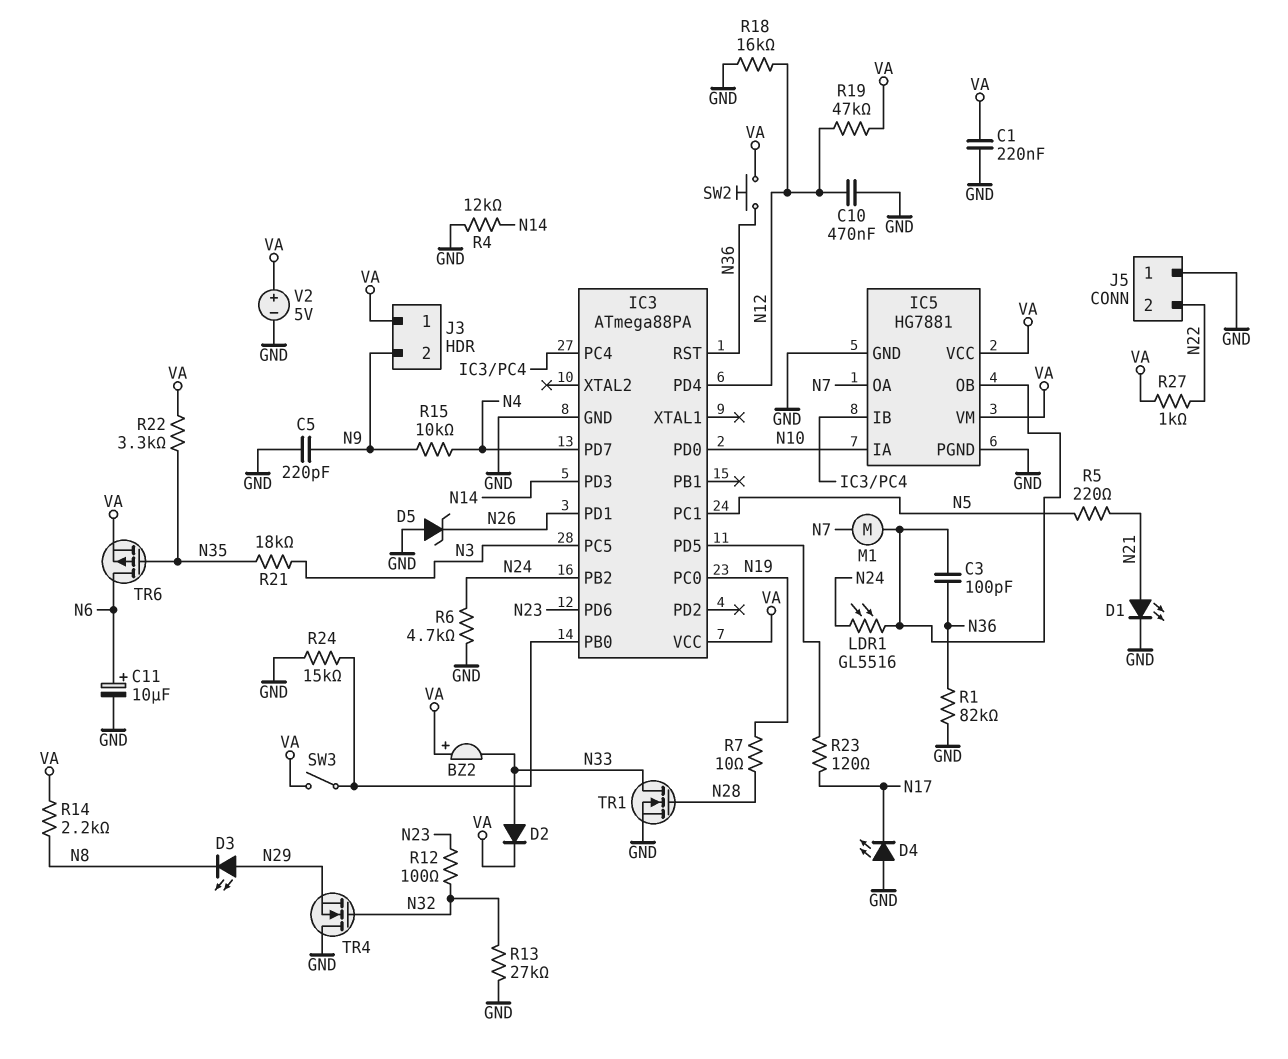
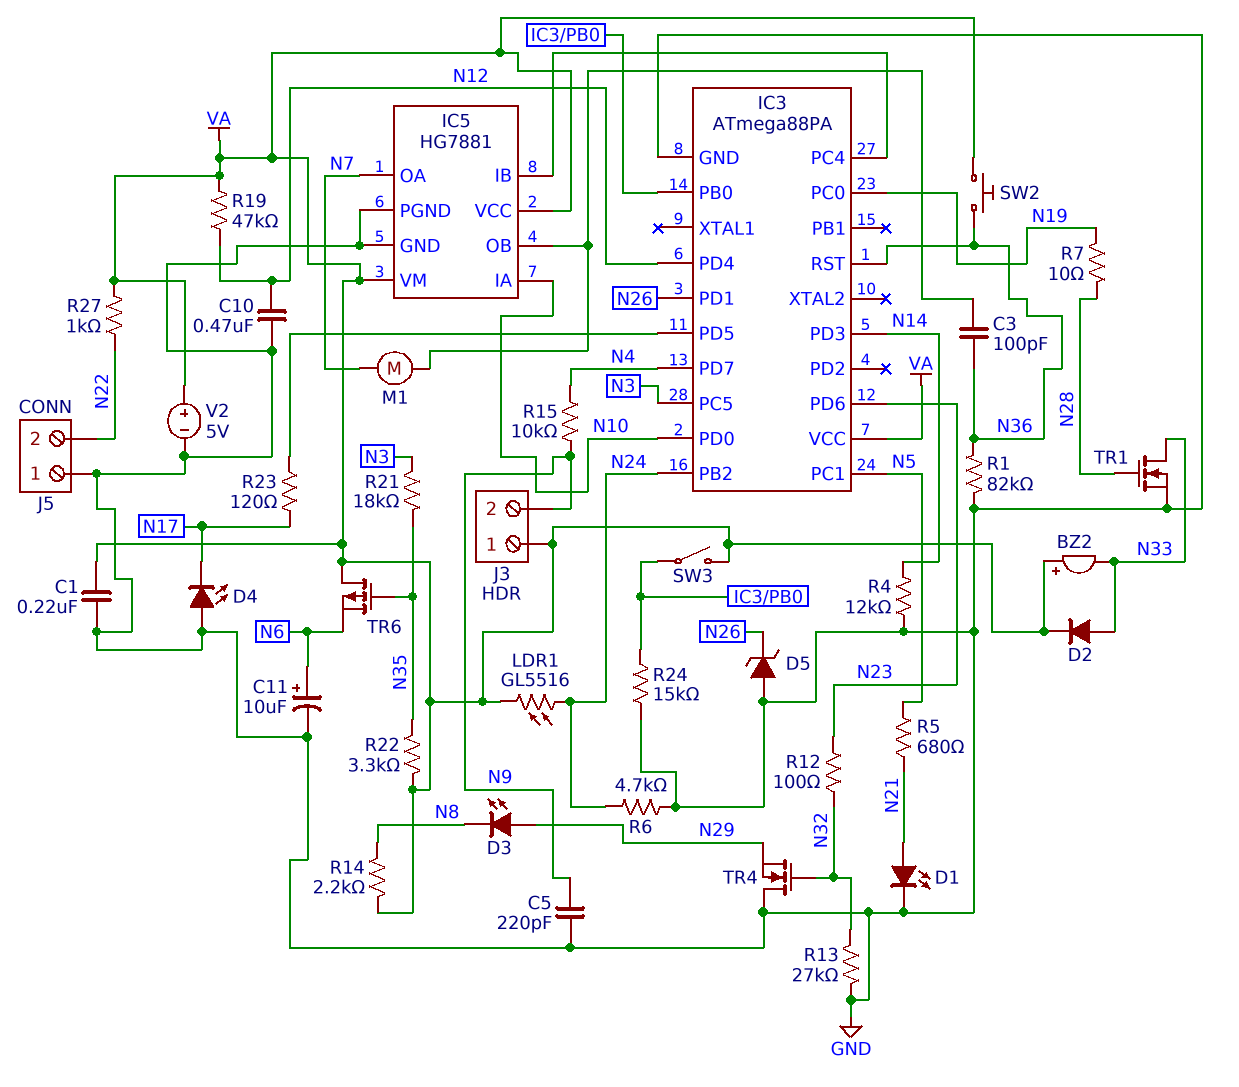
LDR1: GL5516 (IC5/OB, N24) -> GL5516 (N24, VA)
R5: 220 (N5, N21) -> 680 (N5, N21)
R18: 16k (GND, N12) -> none
TR6: PMOS (G N35, D N6, S VA) -> PMOS (G N35, D VA, S N6)

